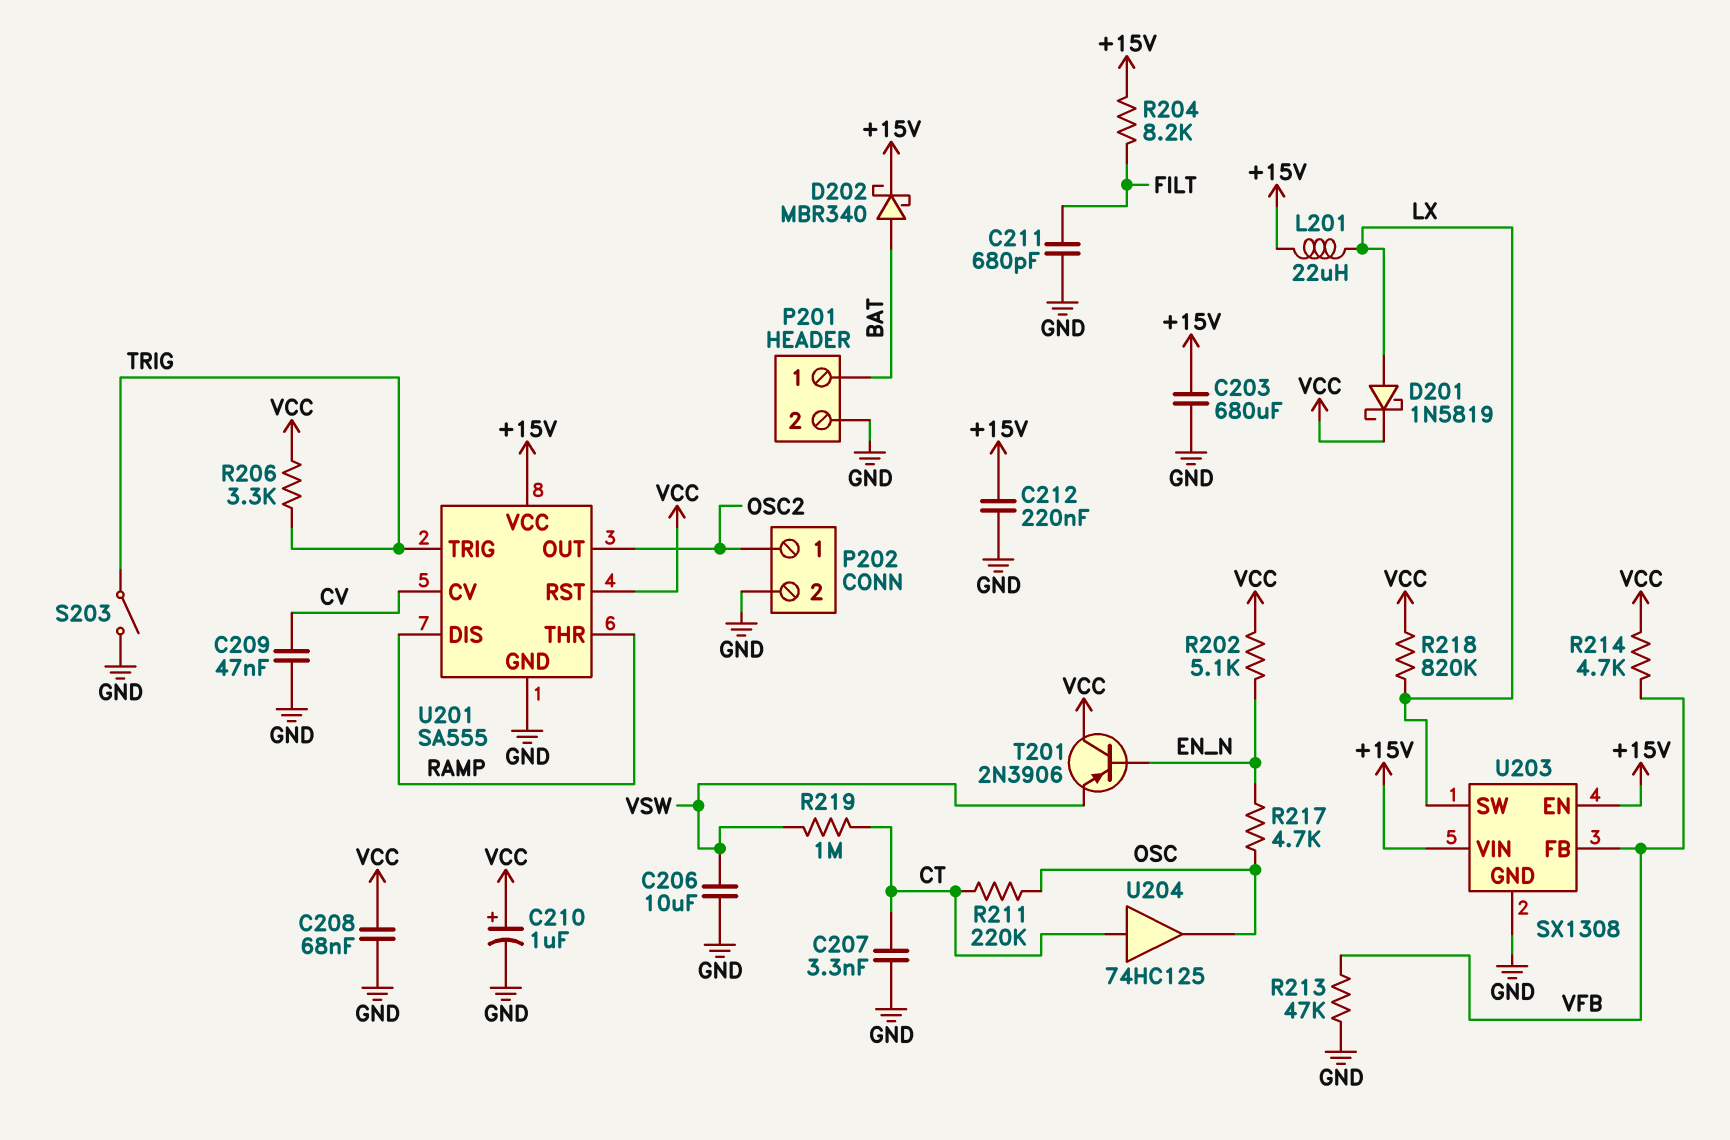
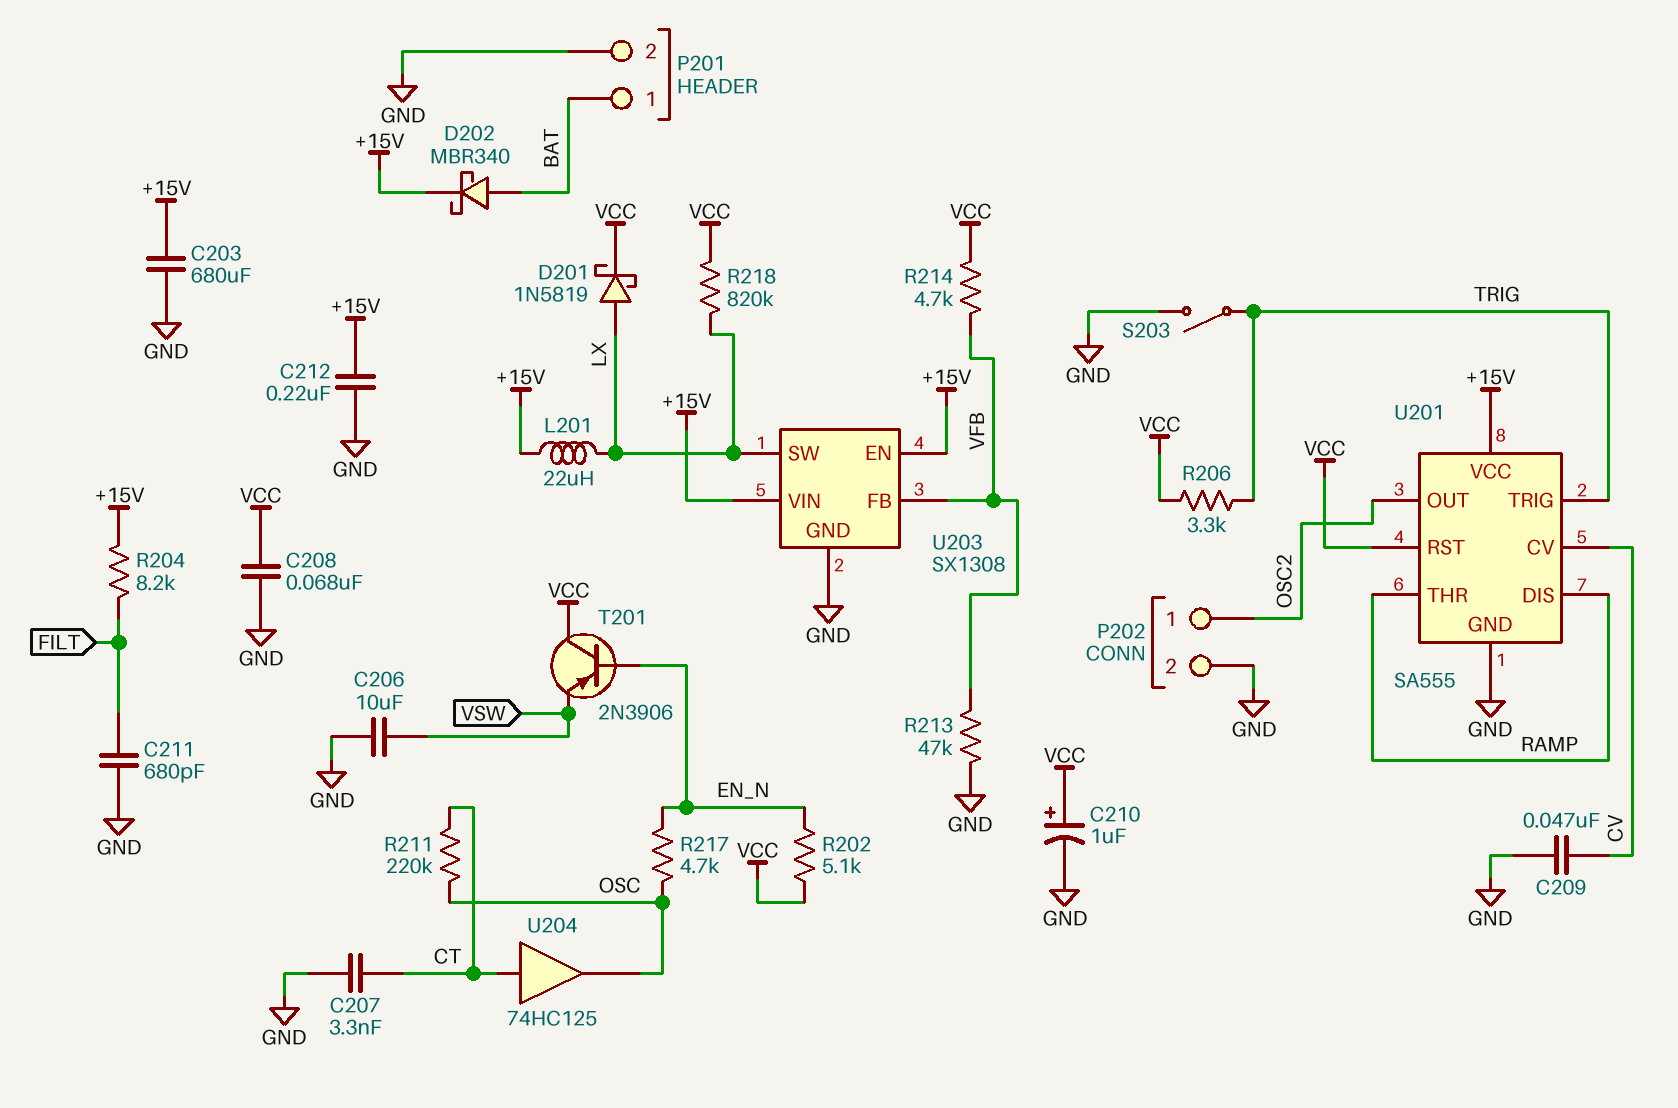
R219: 1M (CT, VSW) -> none

